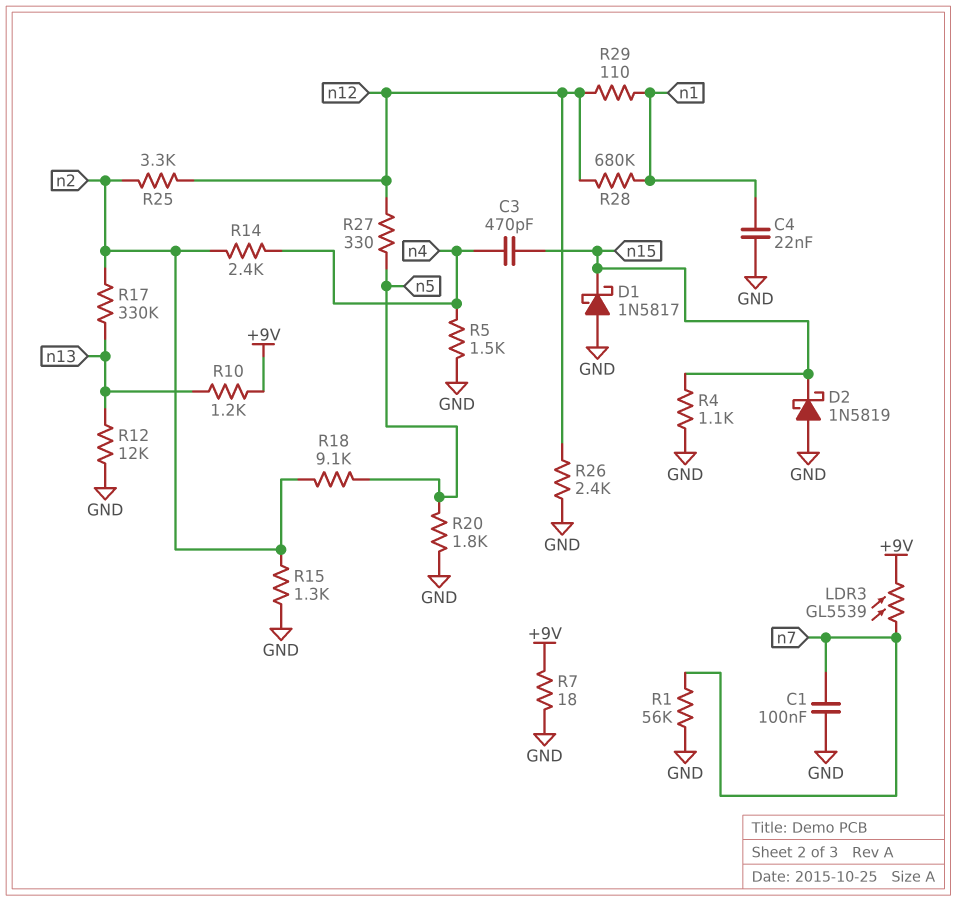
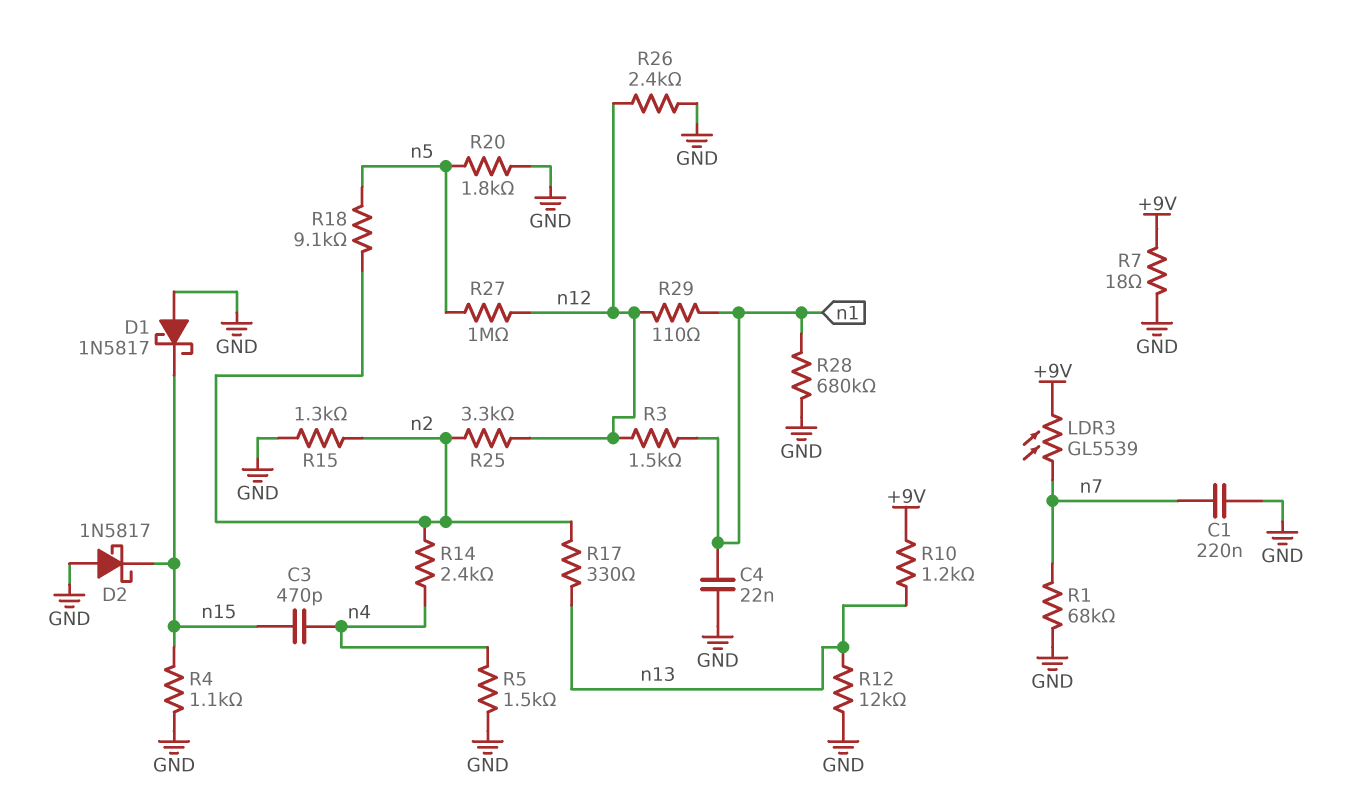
C1: 100nF (GND, n7) -> 220nF (GND, n7)
D2: schottky 1N5819 (A GND, K n15) -> schottky 1N5817 (A GND, K n15)
R1: 56k (GND, n7) -> 68k (GND, n7)
R3: none -> 1.5k (n1, n12)
R17: 330k (n2, n13) -> 330 (n2, n13)
R27: 330 (n5, n12) -> 1M (n5, n12)
R28: 680k (n1, n12) -> 680k (GND, n1)

